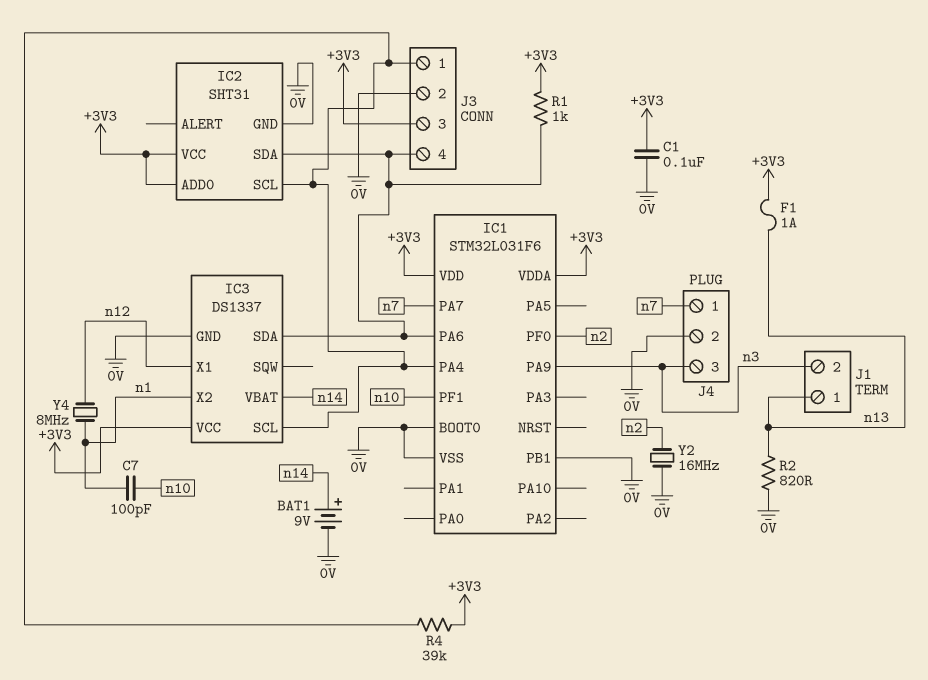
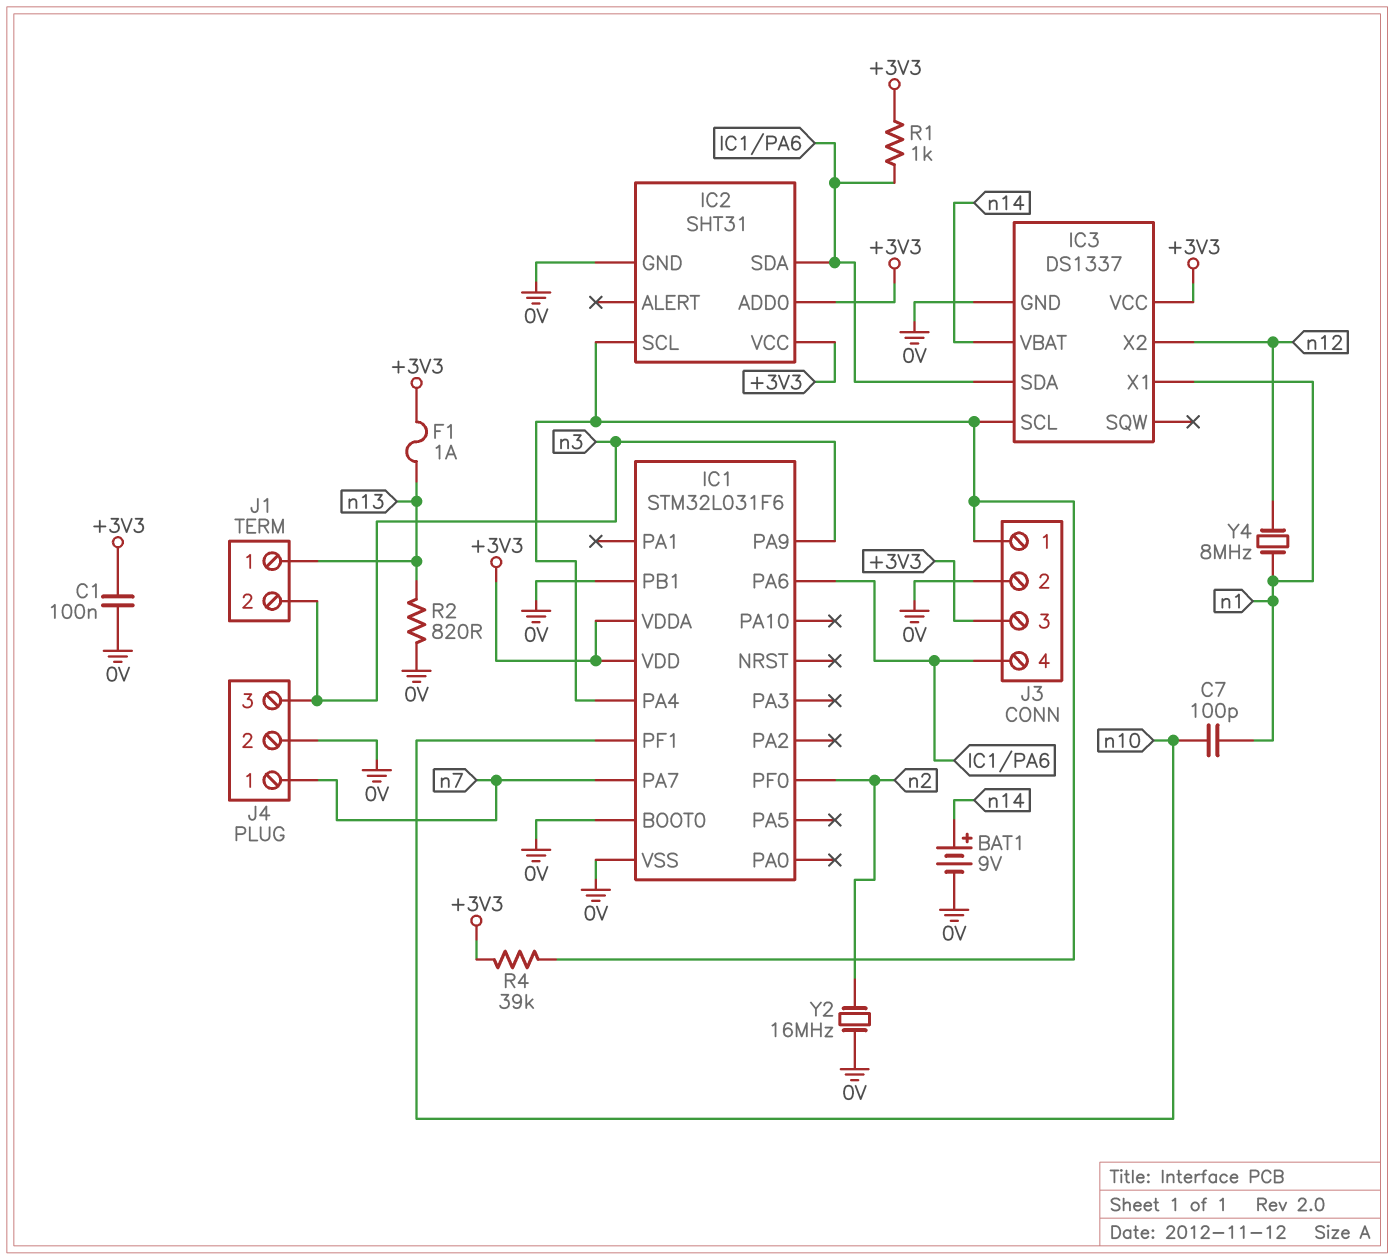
IC3 pin X1: n12 -> n1
IC3 pin X2: n1 -> n12

